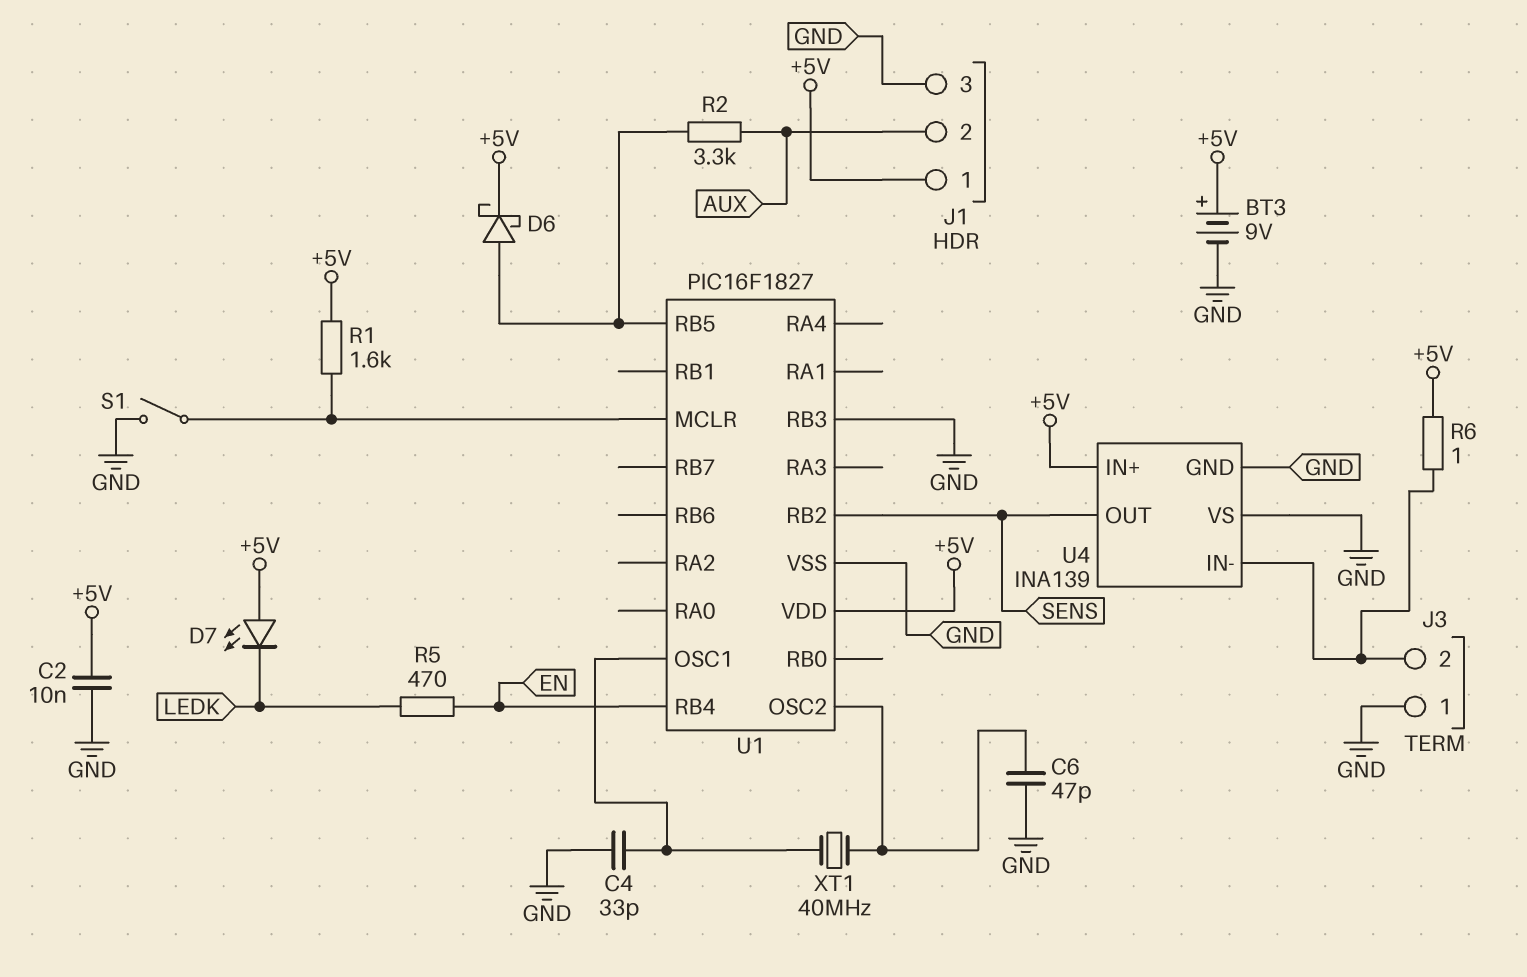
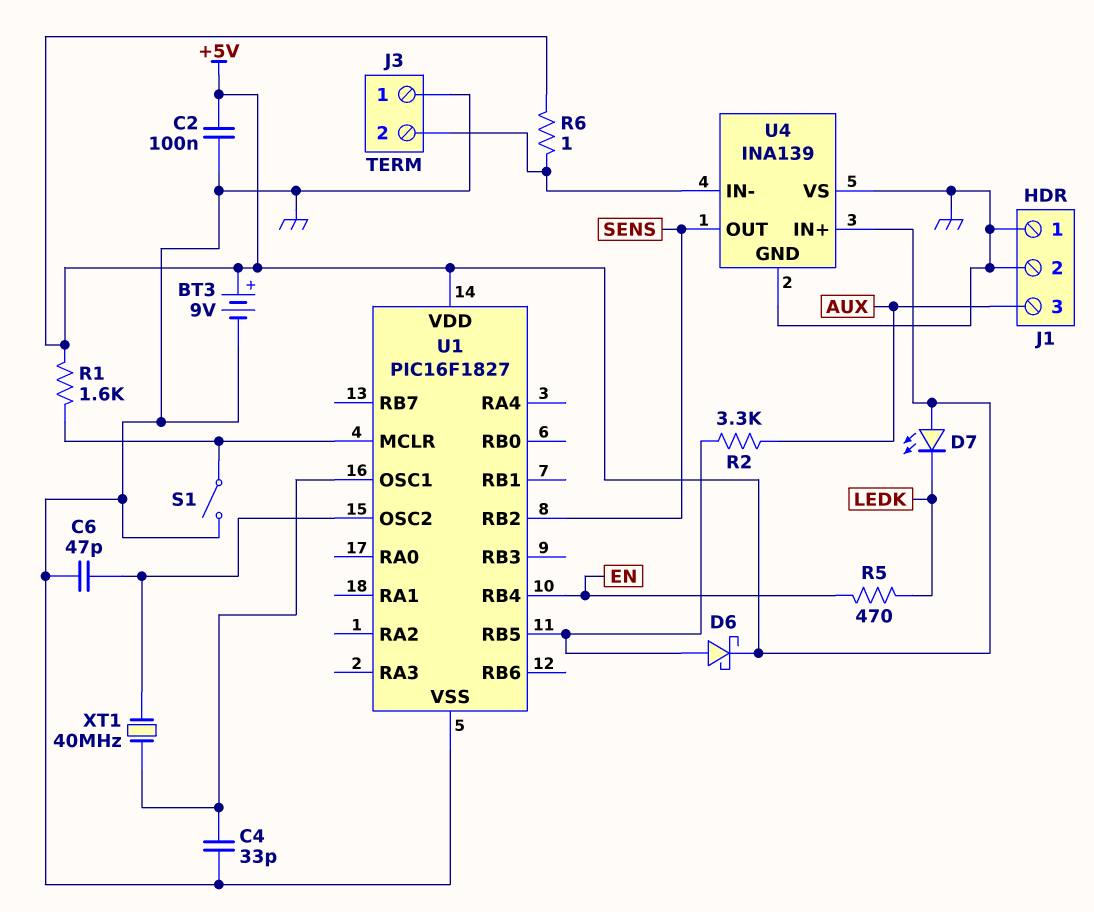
C2: 10nF (+5V, GND) -> 100nF (+5V, GND)
J1 pin 1: +5V -> GND
J1 pin 2: AUX -> GND
J1 pin 3: GND -> AUX
U1 pin RB3: GND -> none

